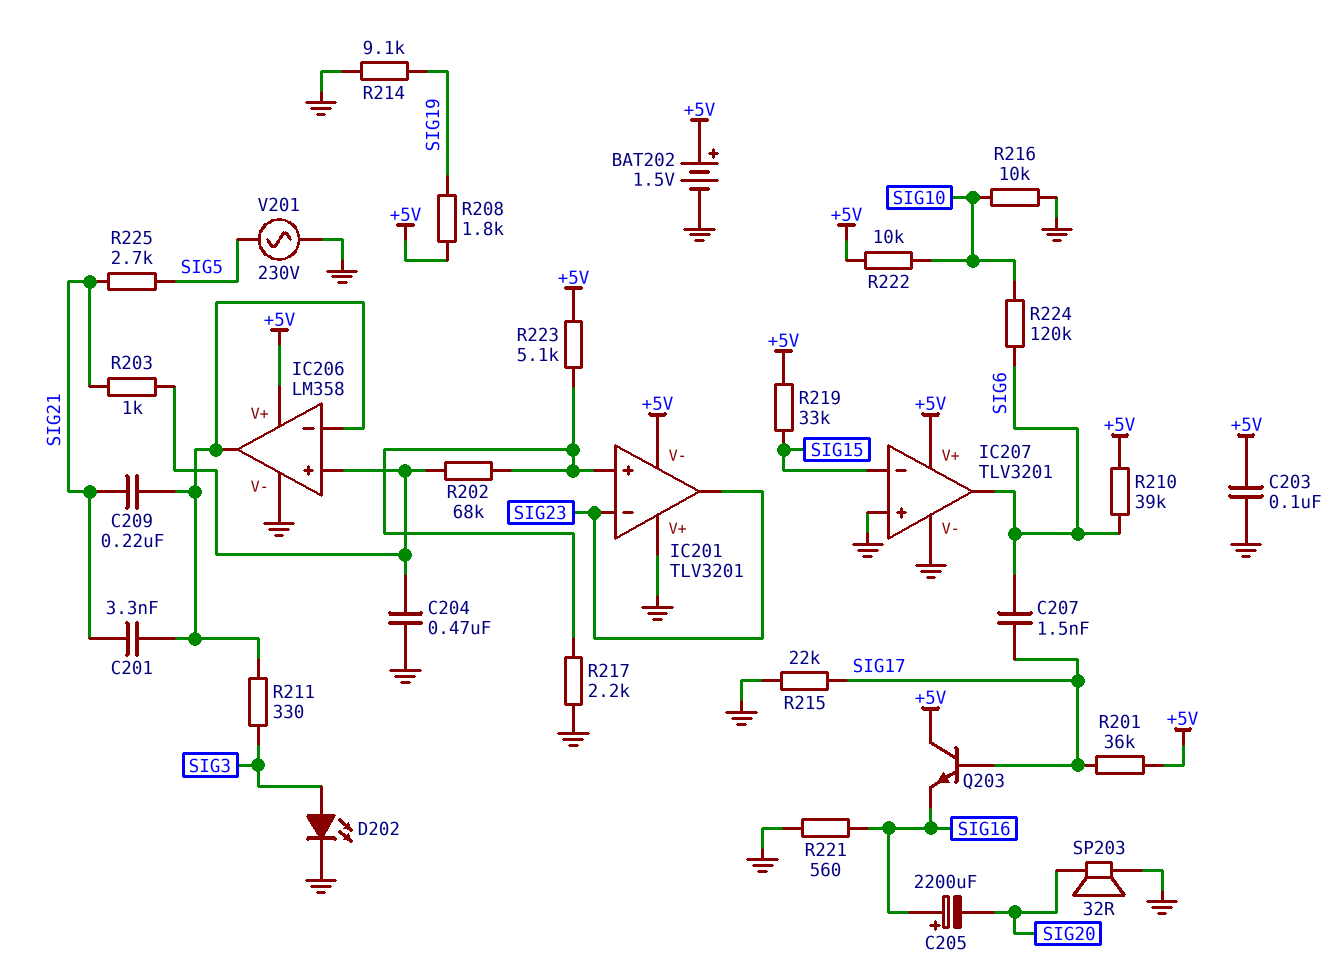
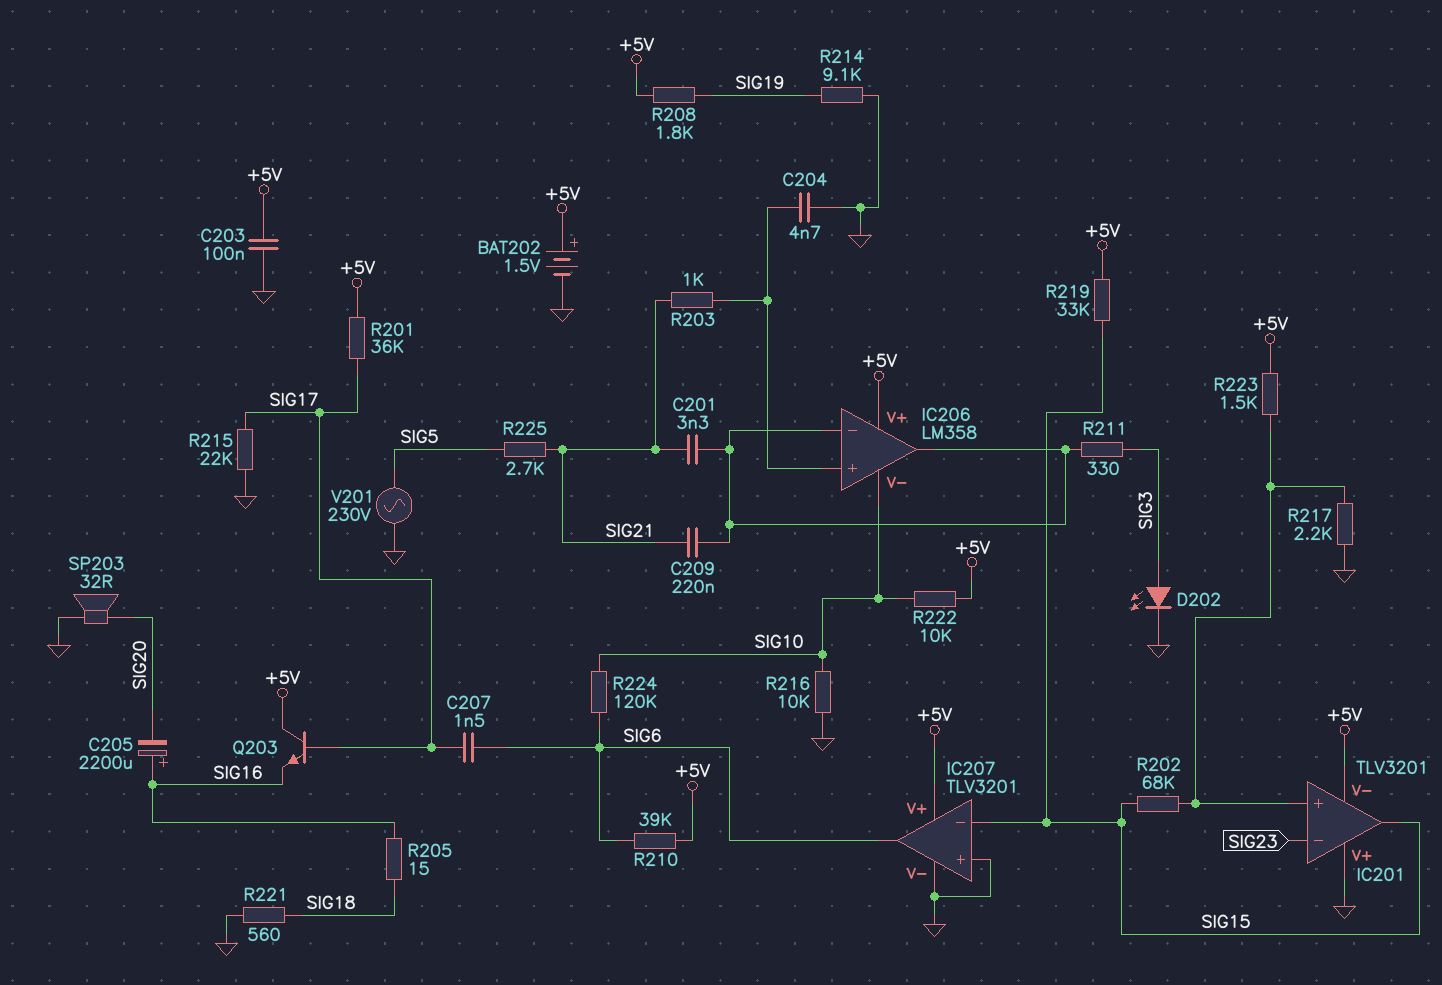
C204: 470nF (GND, IC206/in+) -> 4.7nF (GND, IC206/in+)
IC201 pin out: SIG23 -> SIG15
IC206 pin V-: GND -> SIG10
R202: 68k (IC201/in+, IC206/in+) -> 68k (IC201/in+, SIG15)
R205: none -> 15 (SIG16, SIG18)
R221: 560 (GND, SIG16) -> 560 (GND, SIG18)
R223: 5.1k (+5V, IC201/in+) -> 1.5k (+5V, IC201/in+)

